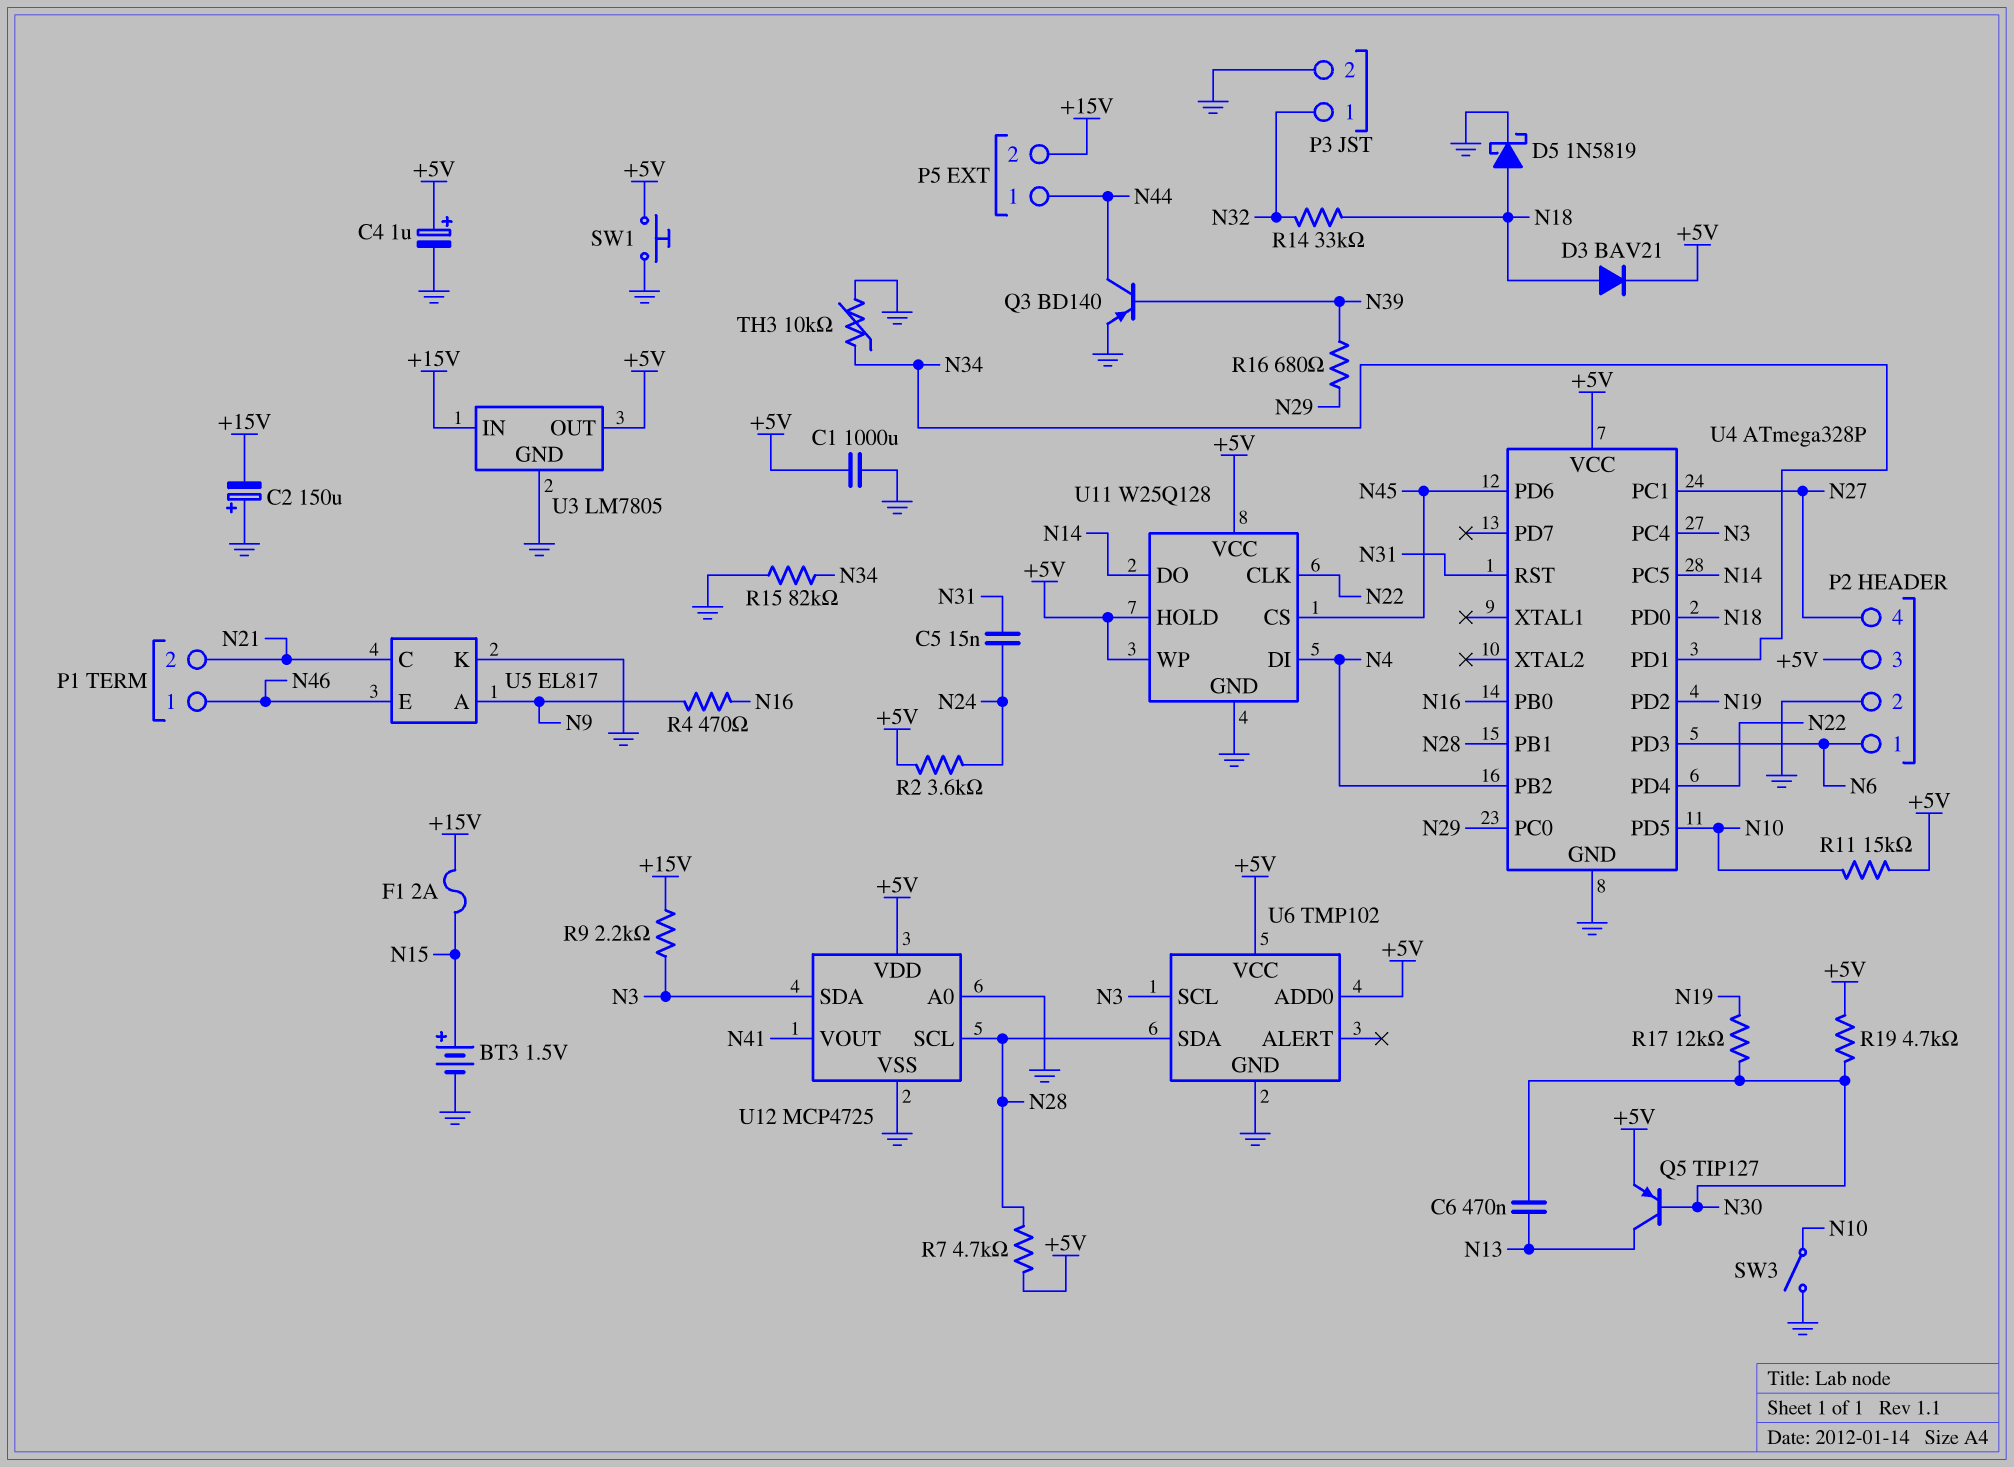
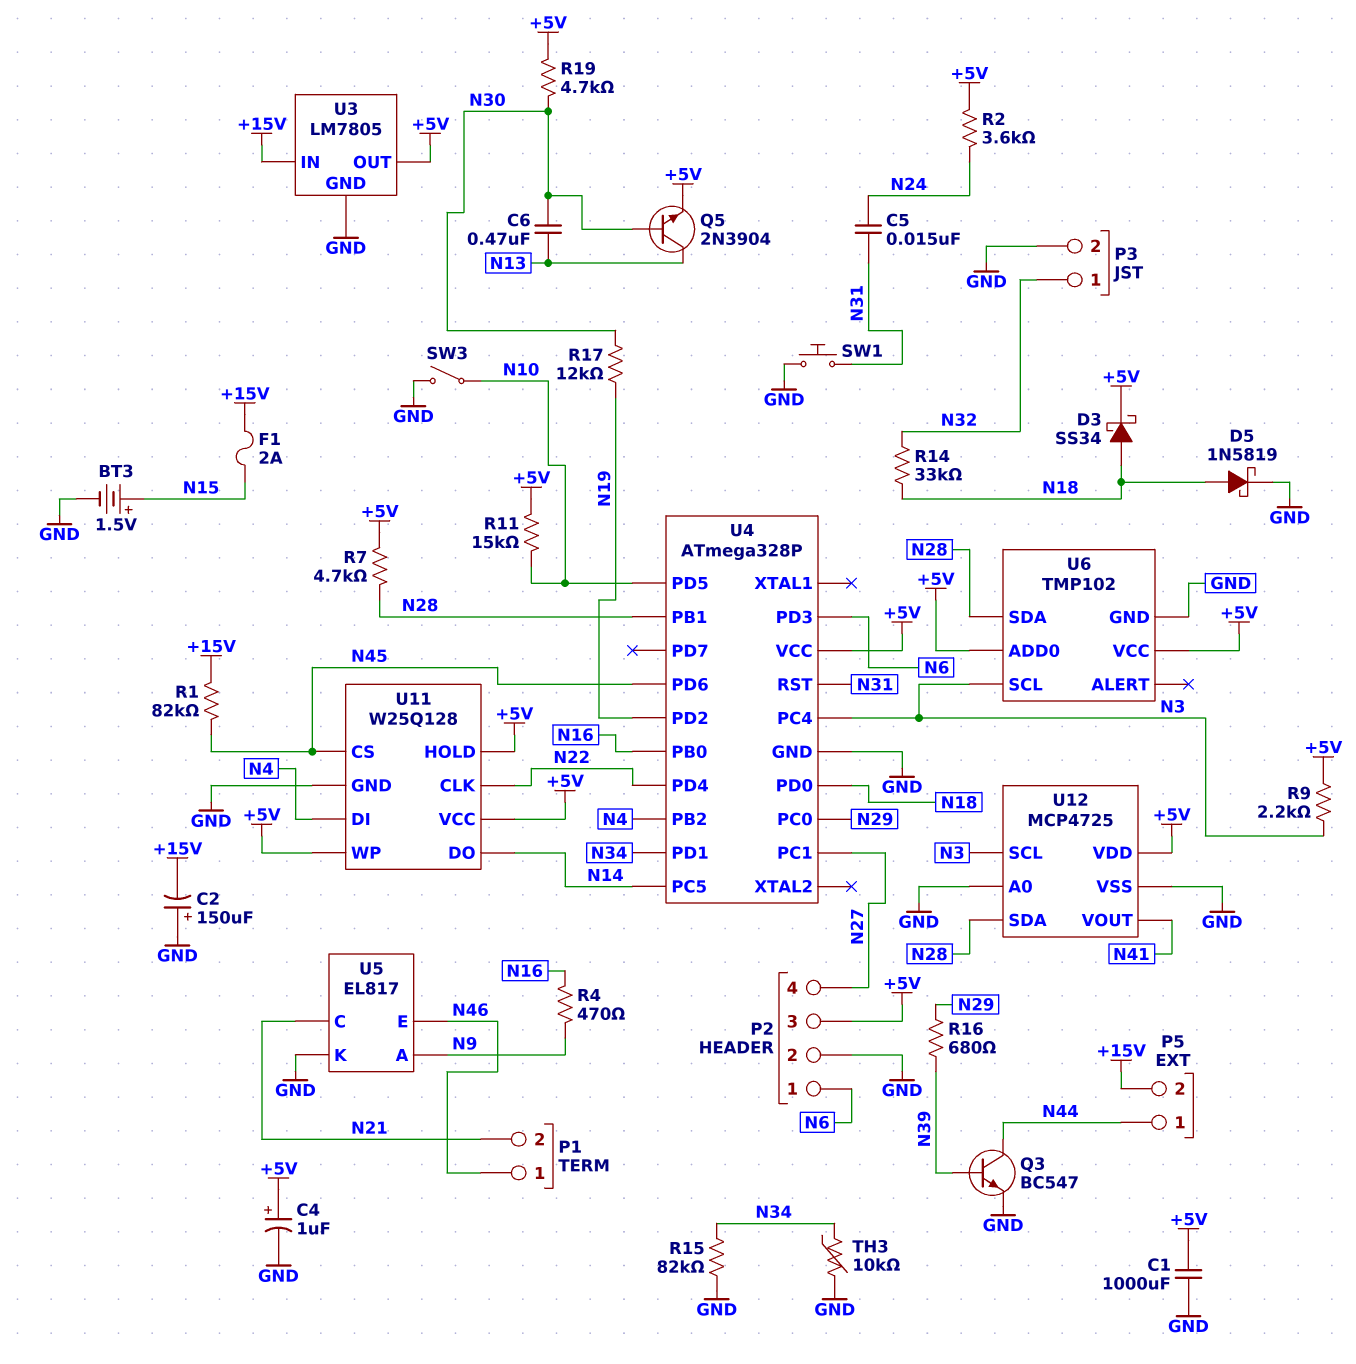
D3: diode BAV21 (A N18, K +5V) -> schottky SS34 (A N18, K +5V)
Q3: PNP BD140 (B N39, C N44, E GND) -> NPN BC547 (B N39, C N44, E GND)
Q5: PNP TIP127 (B N30, C N13, E +5V) -> NPN 2N3904 (B N30, C N13, E +5V)
R1: none -> 82k (+15V, N45)
R9: 2.2k (+15V, N3) -> 2.2k (+5V, N3)
SW1: button (+5V, GND) -> button (GND, N31)
U12 pin SCL: N28 -> N3
U12 pin SDA: N3 -> N28

